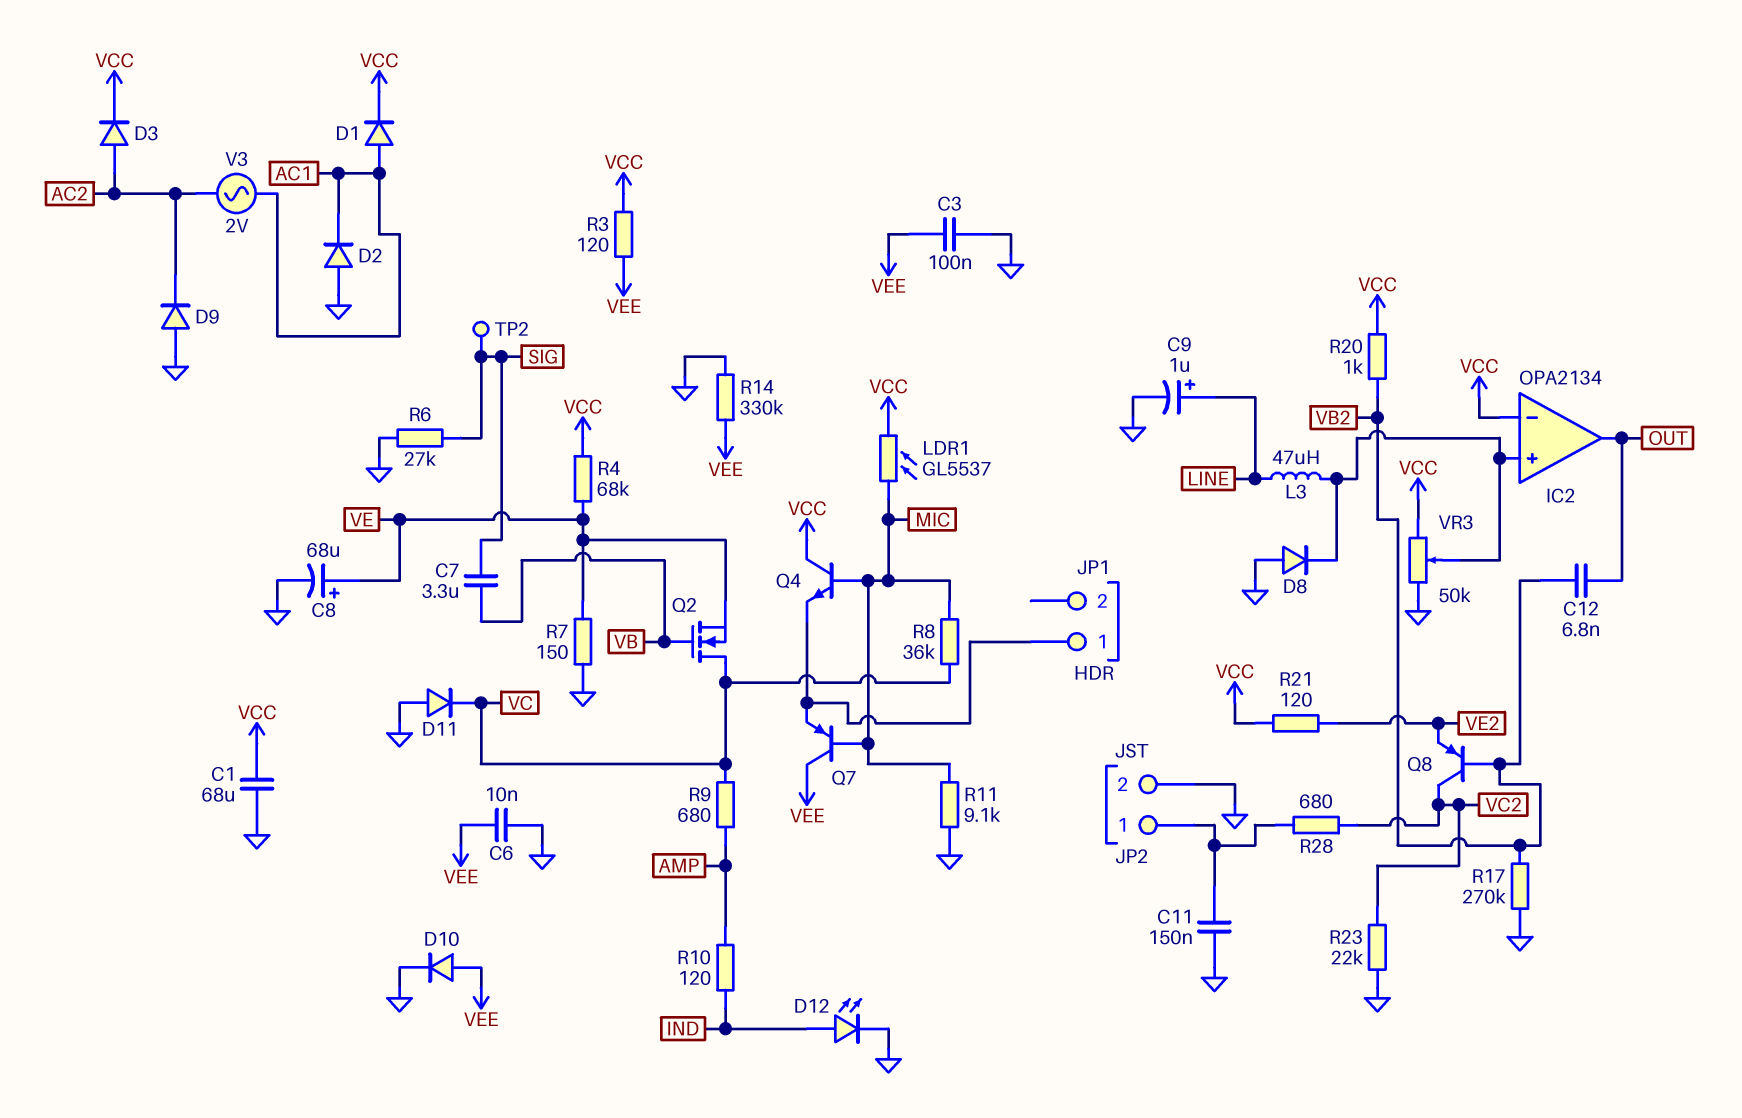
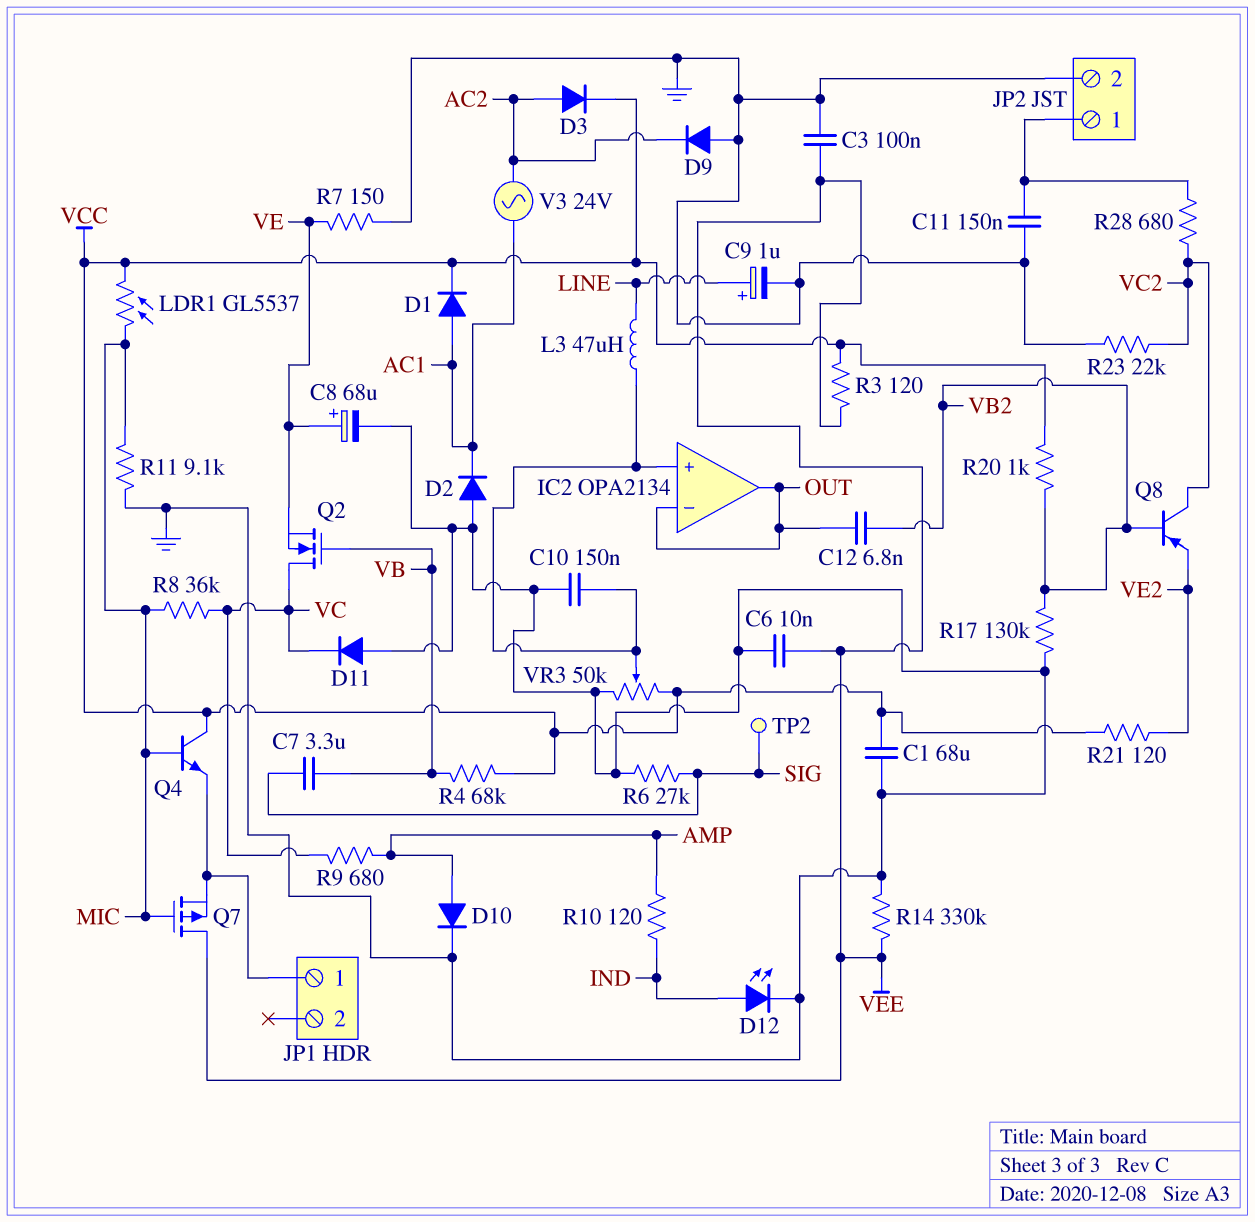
C10: none -> 150nF (GND, IC2/in+)
D8: diode (A GND, K IC2/in+) -> none
D10: diode (A VEE, K GND) -> diode (A AMP, K GND)
IC2 pin in-: VCC -> OUT
Q7: PNP (B MIC, C VEE, E JP1/1) -> PMOS (G MIC, D VEE, S JP1/1)
R4: 68k (VCC, VE) -> 68k (VB, VCC)
R17: 270k (GND, VB2) -> 130k (GND, VB2)
V3: AC 2V (AC1, AC2) -> AC 24V (AC1, AC2)

